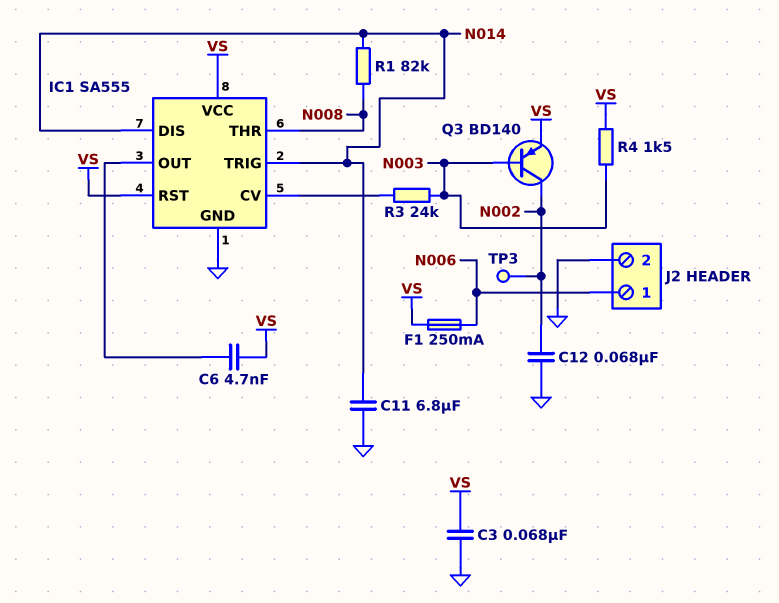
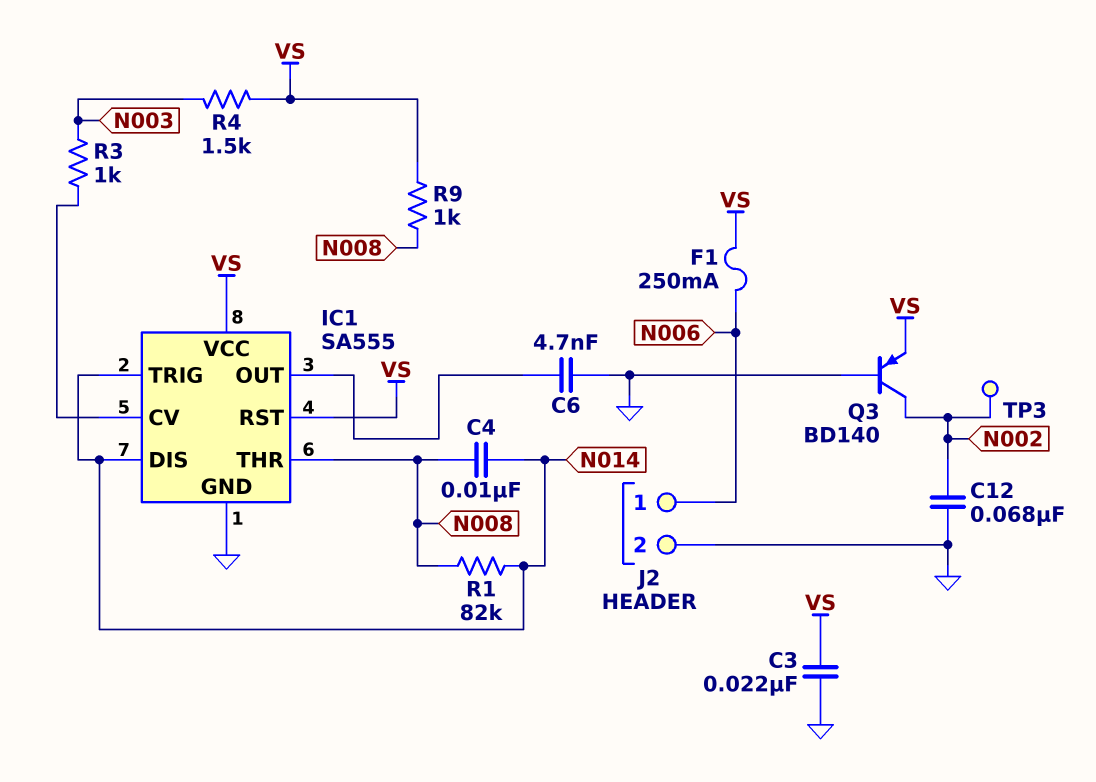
C3: 68nF (GND, VS) -> 22nF (GND, VS)
C4: none -> 10nF (N008, N014)
C6: 4.7nF (IC1/OUT, VS) -> 4.7nF (GND, IC1/OUT)
C11: 6.8uF (GND, N014) -> none
Q3: PNP BD140 (B N003, C N002, E VS) -> PNP BD140 (B GND, C N002, E VS)
R3: 24k (IC1/CV, N003) -> 1k (IC1/CV, N003)
R9: none -> 1k (N008, VS)

